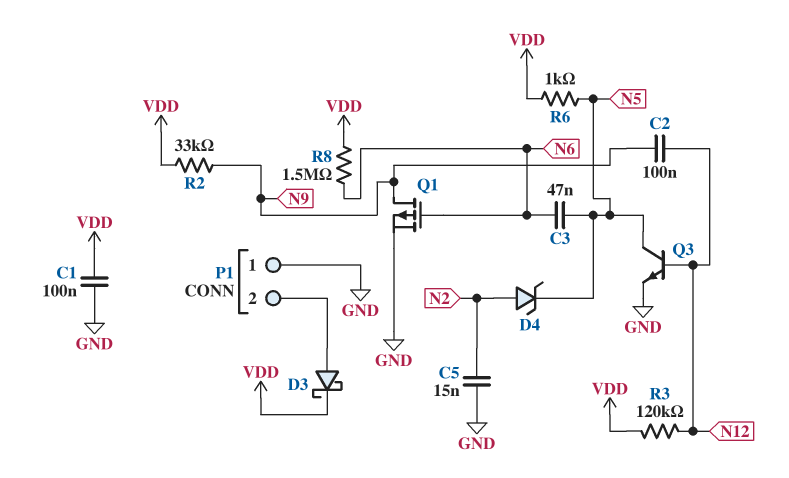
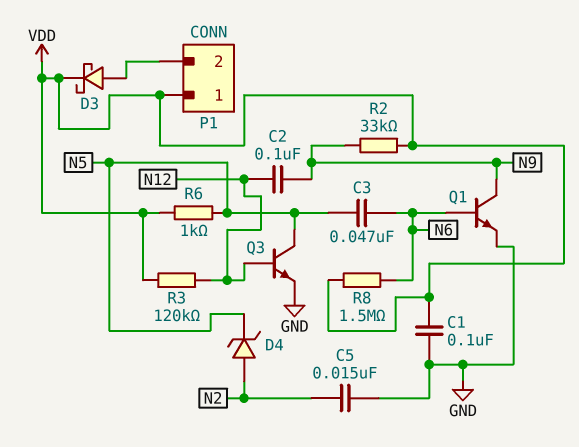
P1 pin 1: GND -> VDD
Q1: PMOS (G N6, D N9, S GND) -> NPN (B N6, C N9, E GND)

